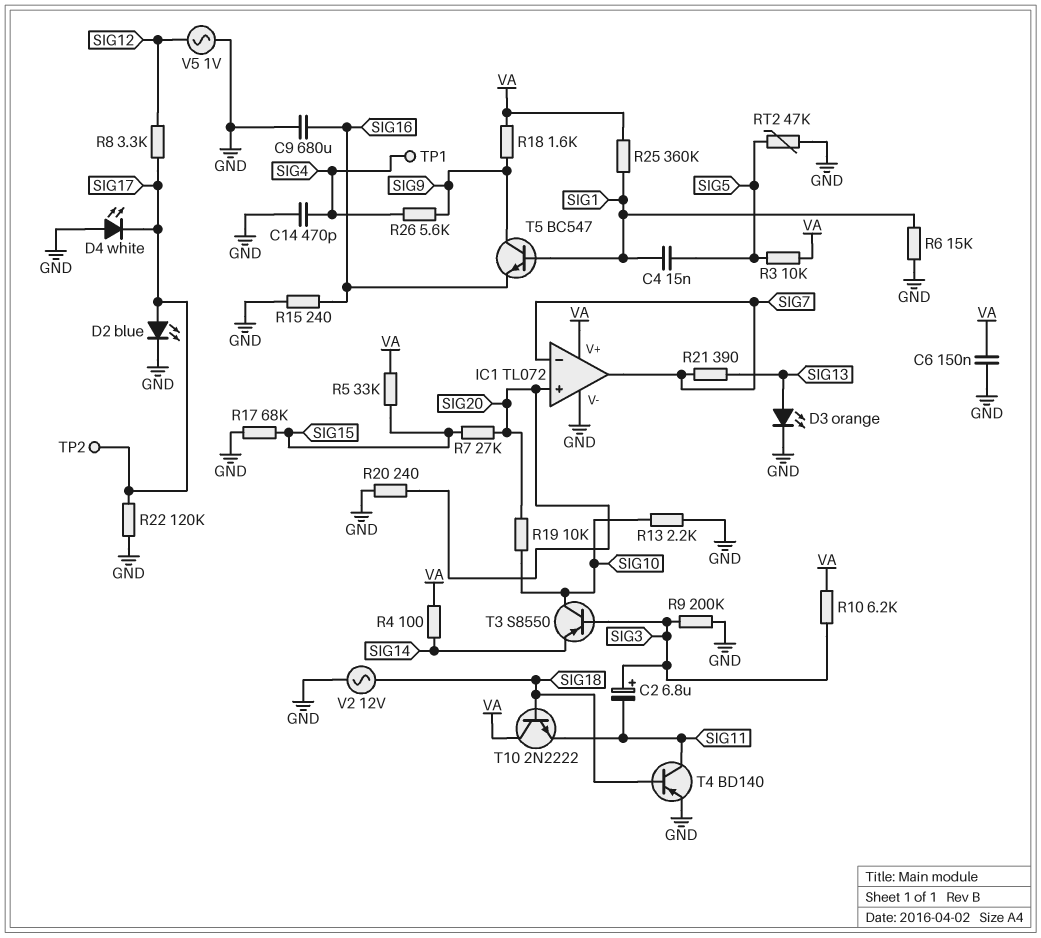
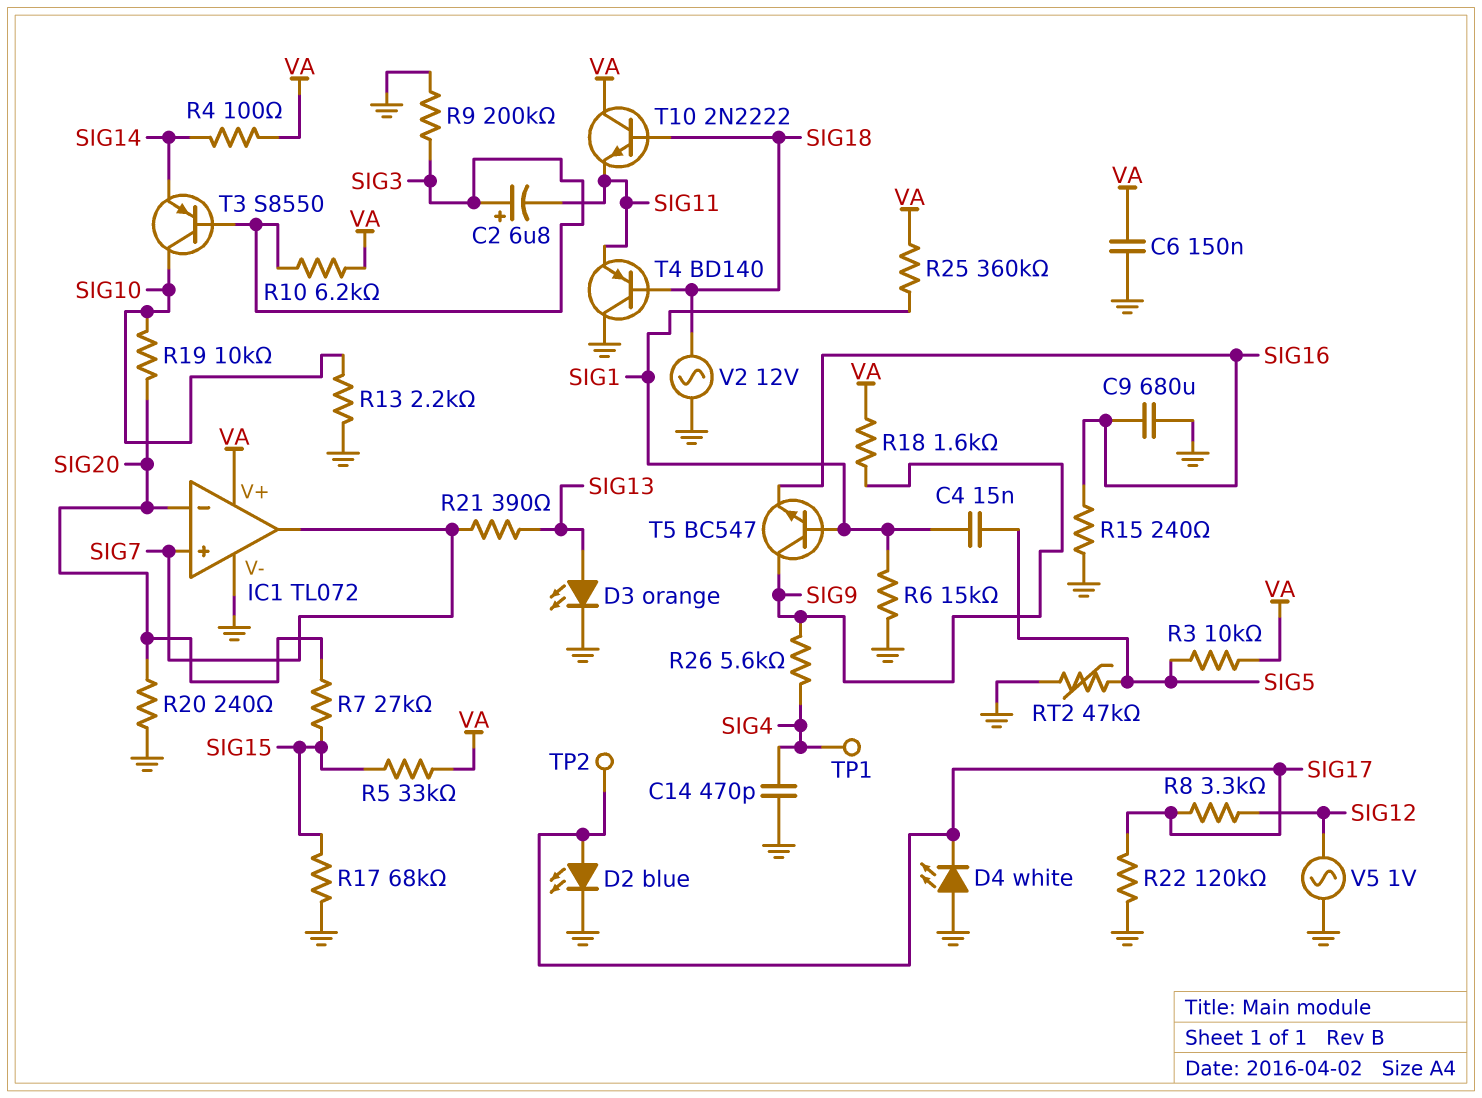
IC1 pin in+: SIG20 -> SIG7
IC1 pin in-: SIG7 -> SIG20
T4: PNP BD140 (B SIG18, C SIG11, E GND) -> PNP BD140 (B SIG18, C GND, E SIG11)

